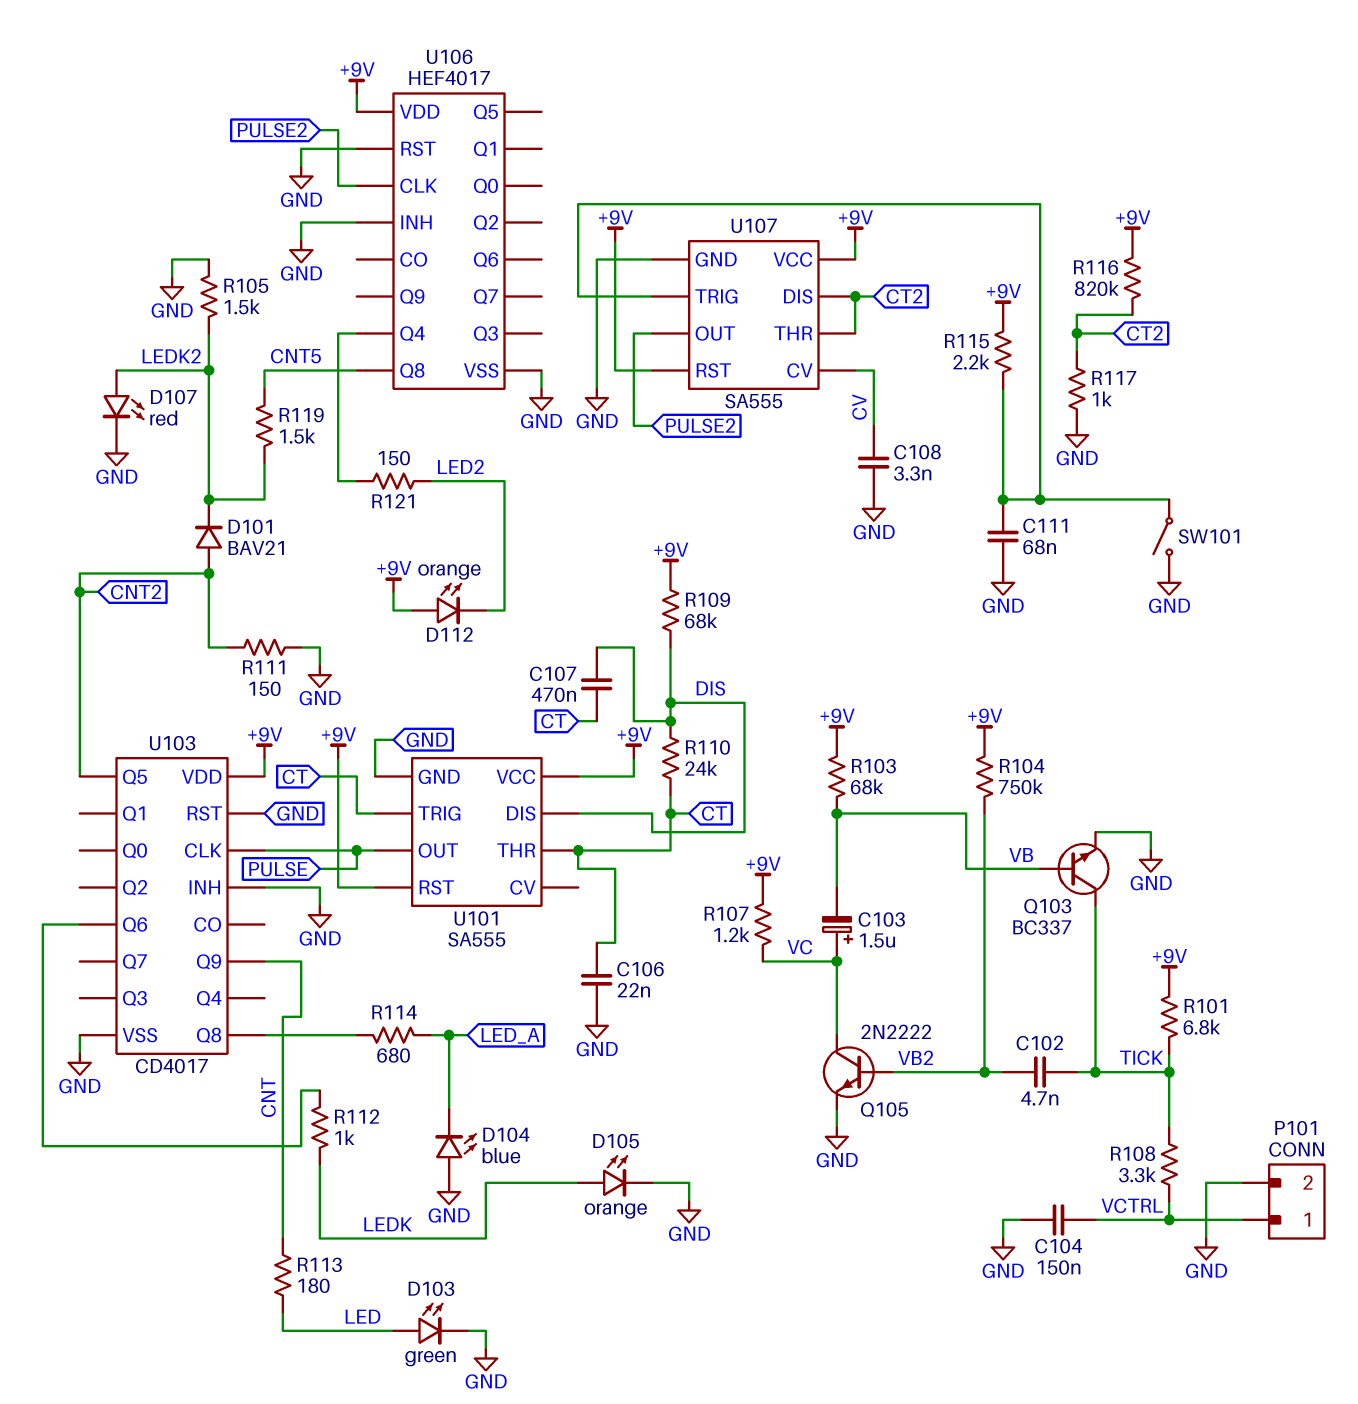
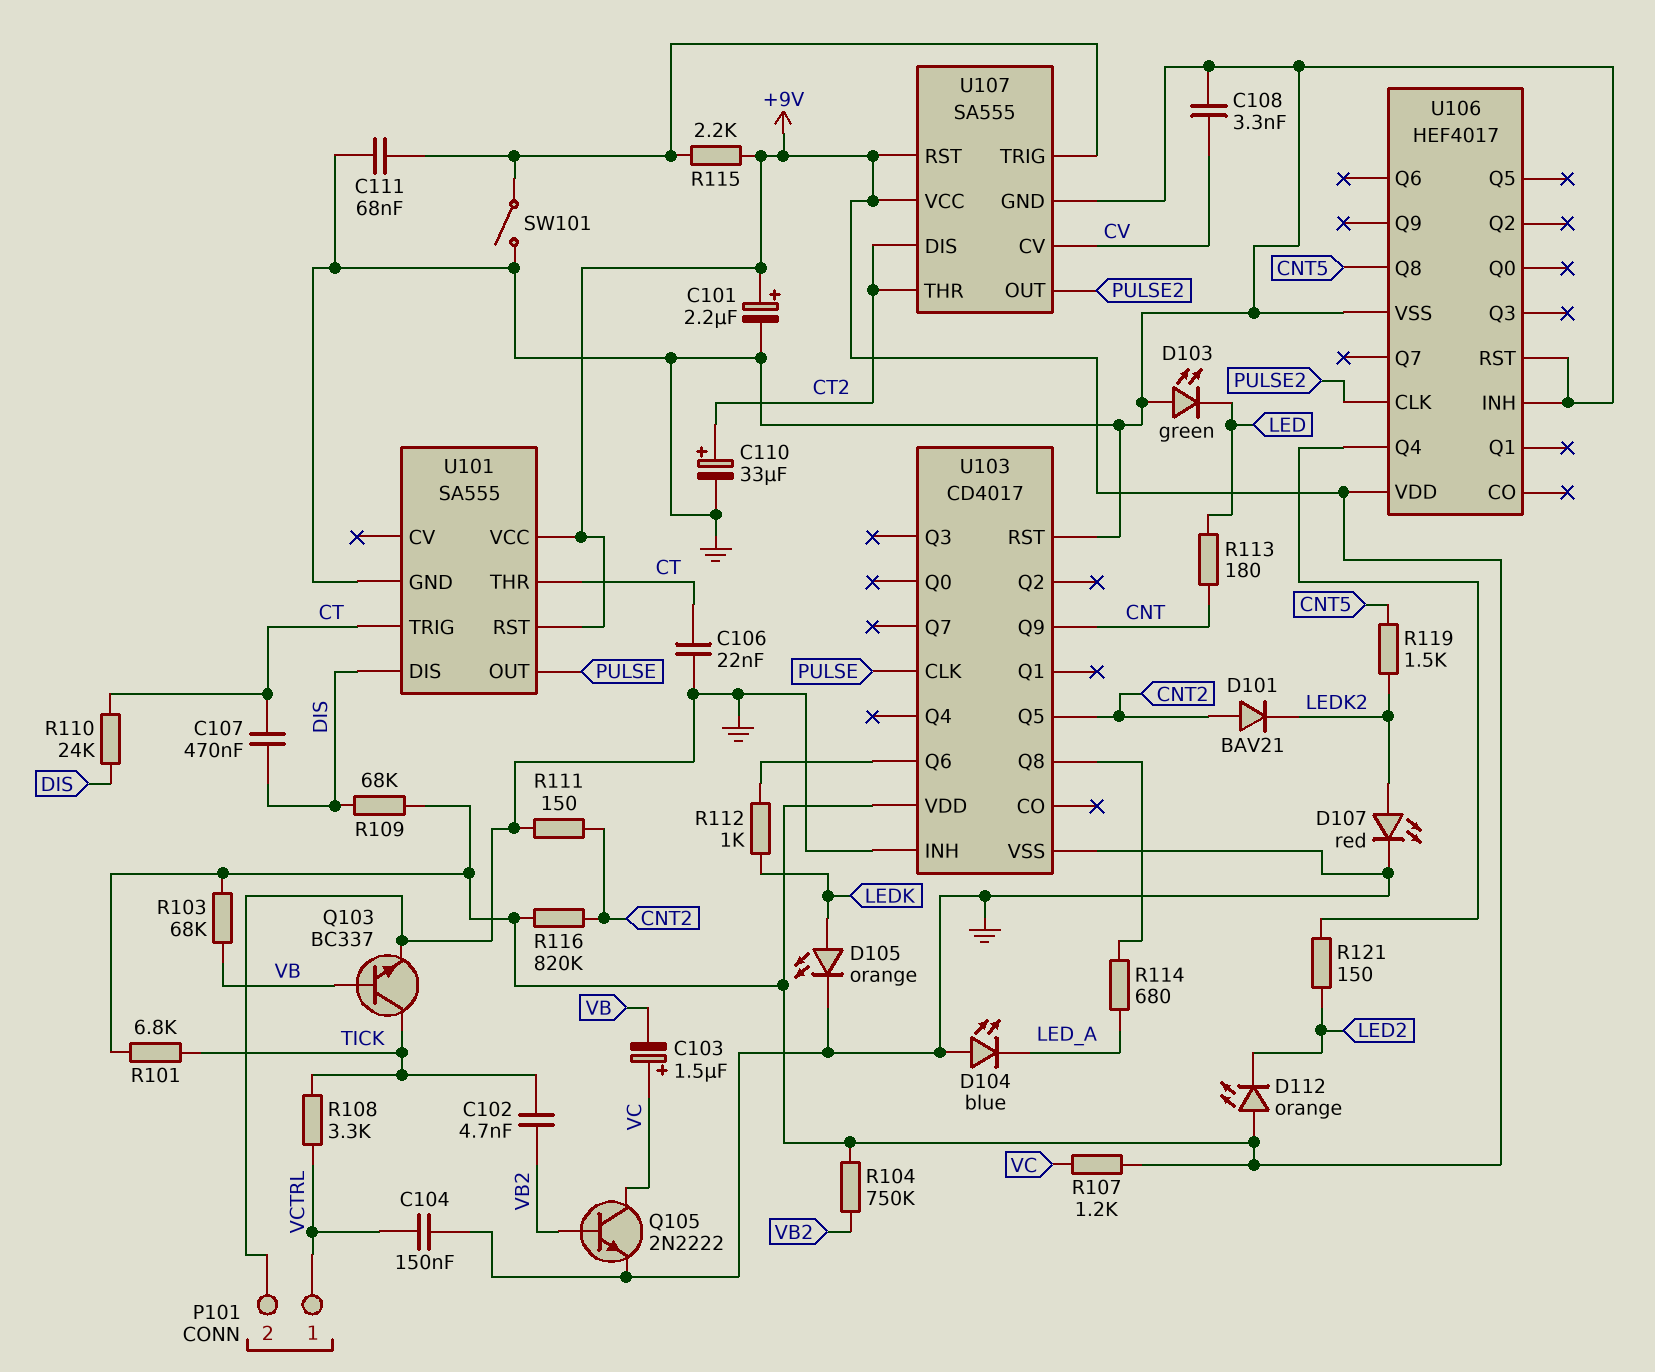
C101: none -> 2.2uF (plus +9V, minus GND)
C110: none -> 33uF (plus CT2, minus GND)
D103: LED green (A LED, K GND) -> LED green (A GND, K LED)
R105: 1.5k (GND, LEDK2) -> none
R116: 820k (+9V, CT2) -> 820k (+9V, CNT2)
R117: 1k (CT2, GND) -> none

